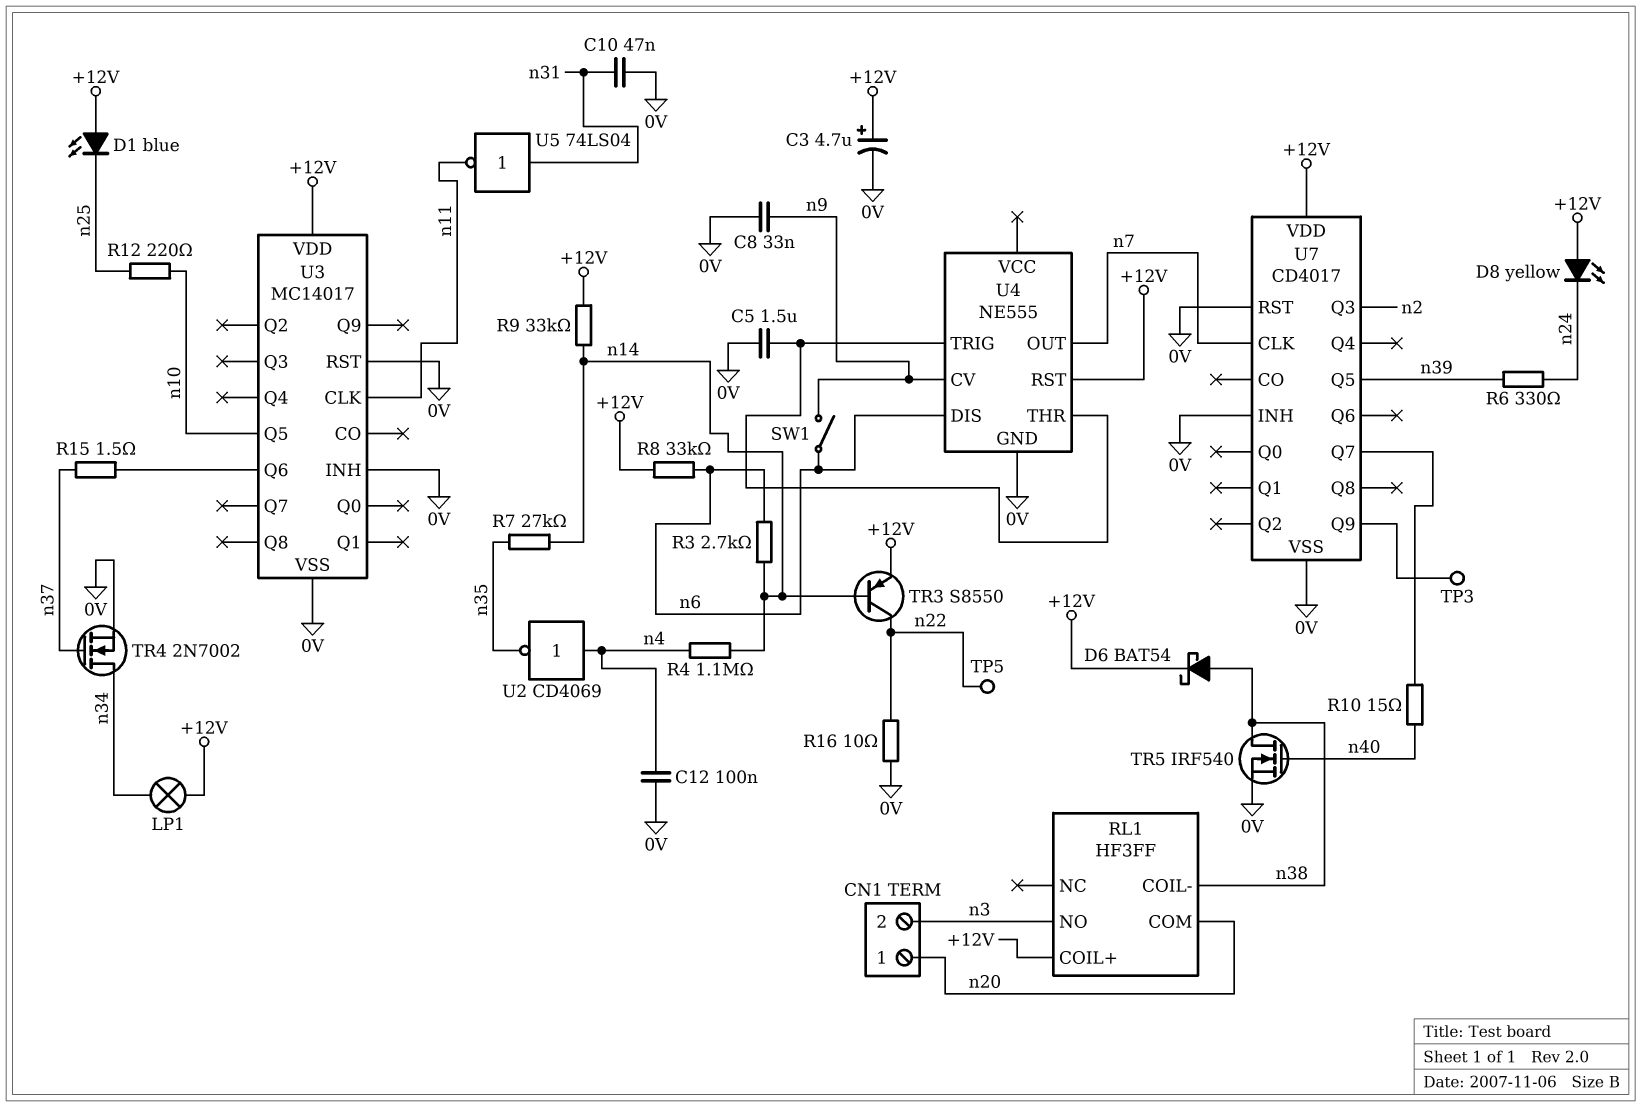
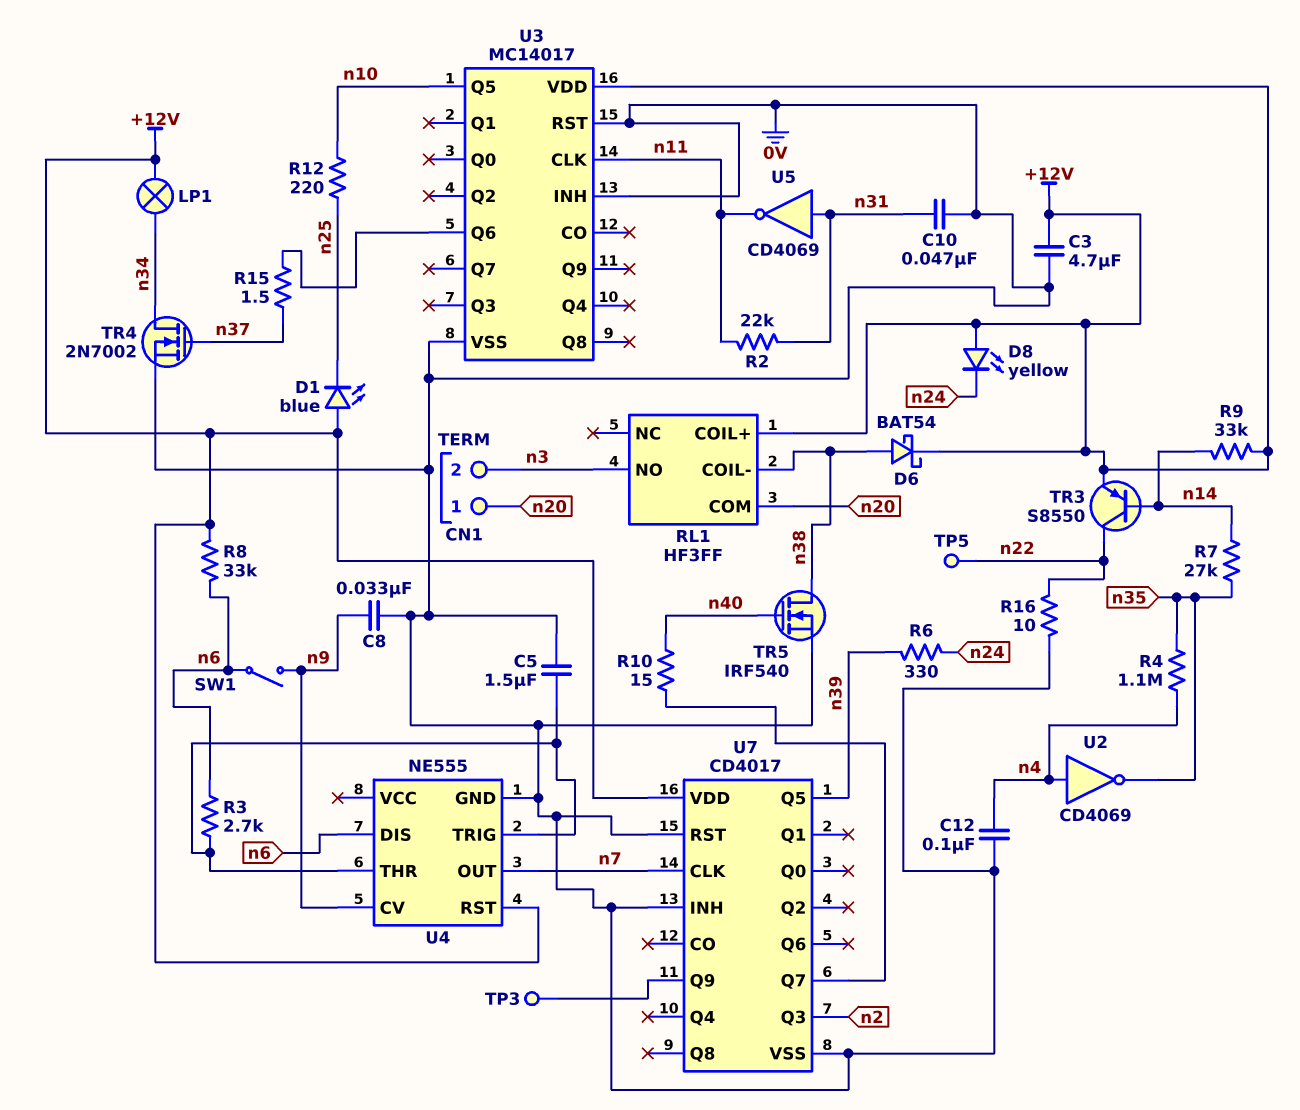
C3: 4.7uF (plus +12V, minus 0V) -> 4.7uF (+12V, 0V)
R2: none -> 22k (n11, n31)
R3: 2.7k (n6, n14) -> 2.7k (U4/THR, n6)
R4: 1.1M (n4, n14) -> 1.1M (n4, n35)
U5: NOT 74LS04 (in n31, out n11) -> NOT CD4069 (in n31, out n11)

